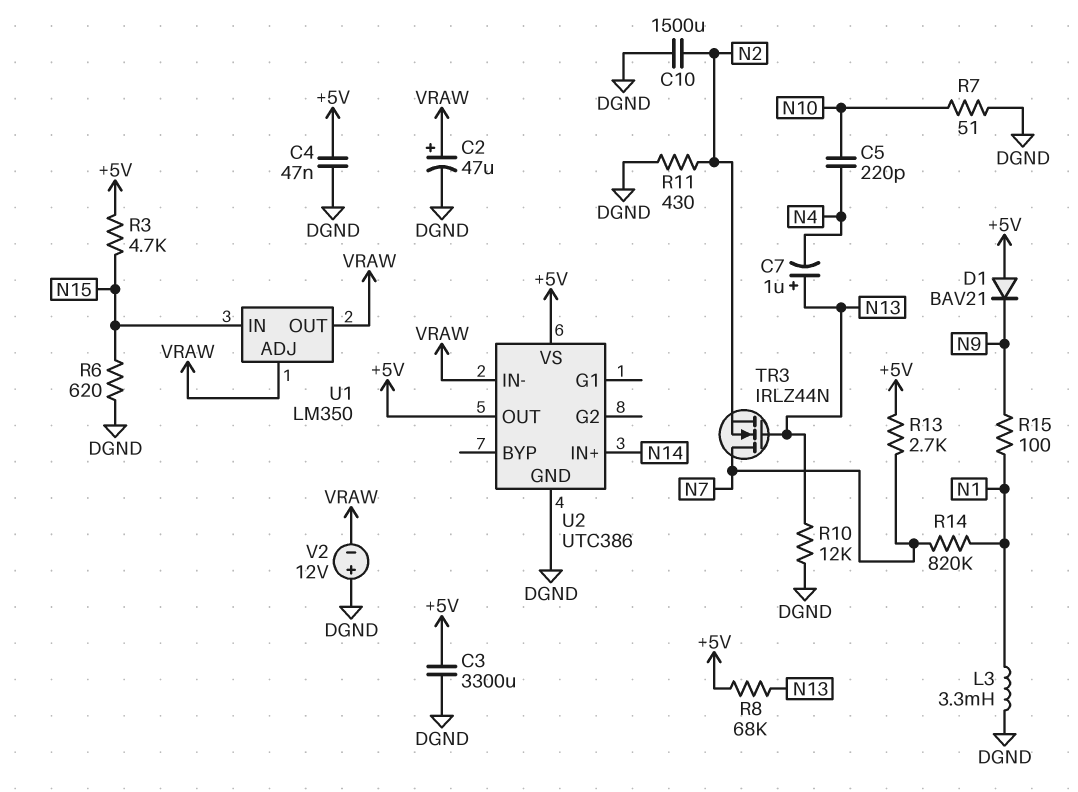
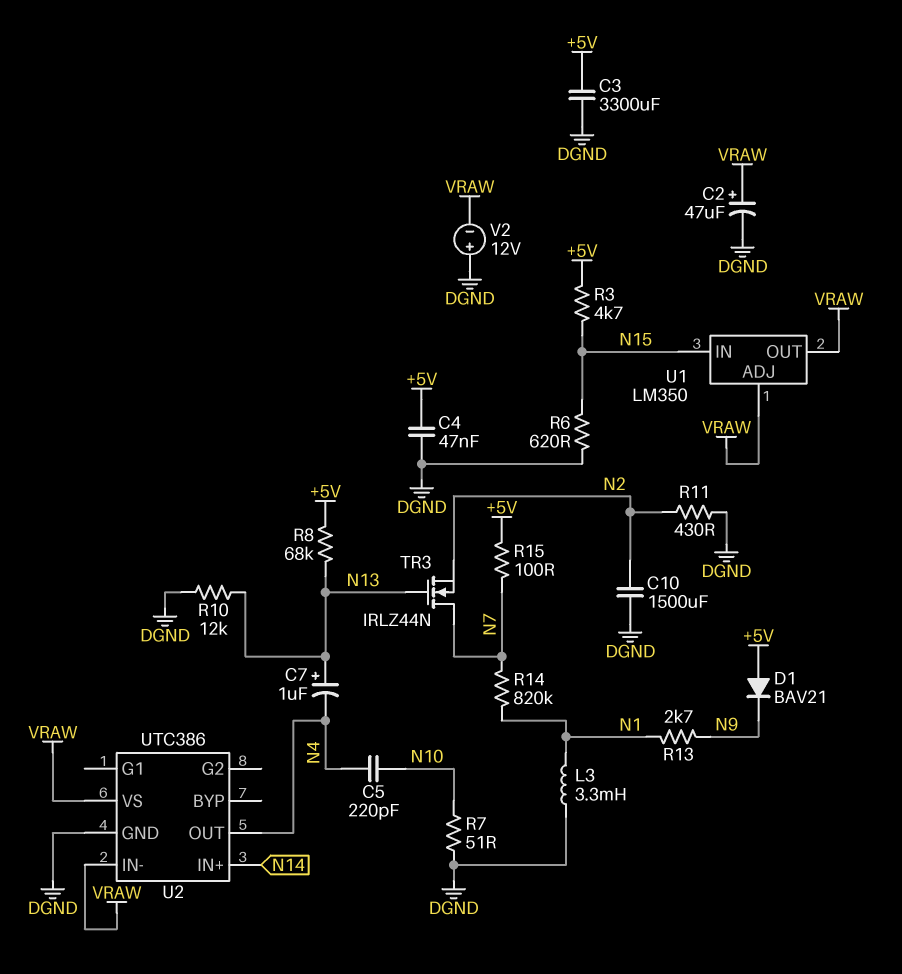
R13: 2.7k (+5V, N7) -> 2.7k (N1, N9)
R15: 100 (N1, N9) -> 100 (+5V, N7)
U2 pin OUT: +5V -> N4
U2 pin VS: +5V -> VRAW

